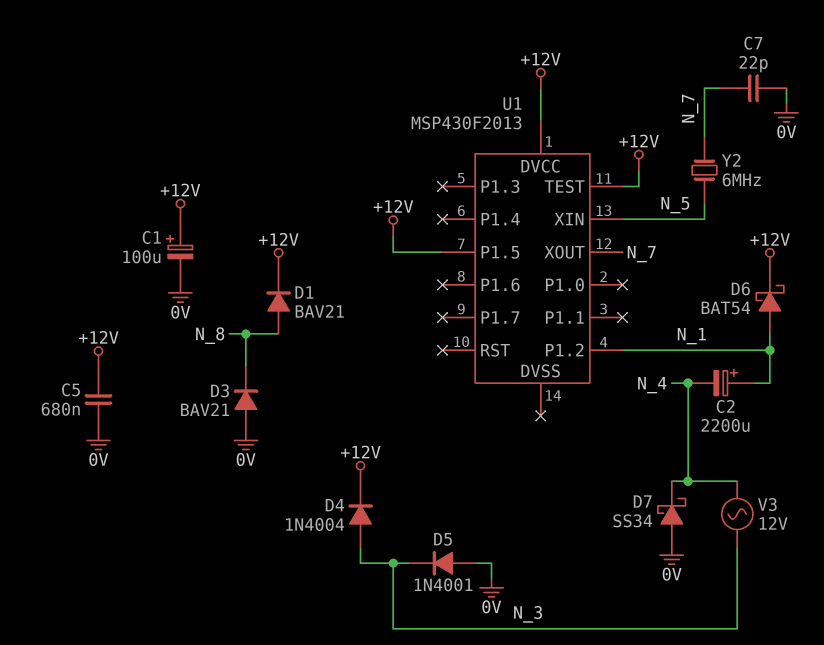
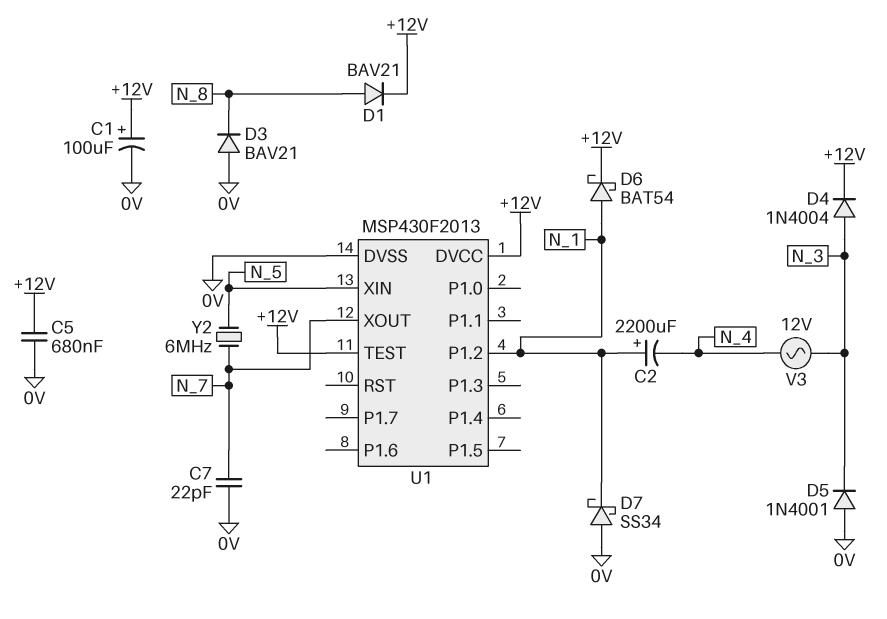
D7: schottky SS34 (A 0V, K N_4) -> schottky SS34 (A 0V, K N_1)
U1 pin DVSS: none -> 0V
U1 pin P1.5: +12V -> none

